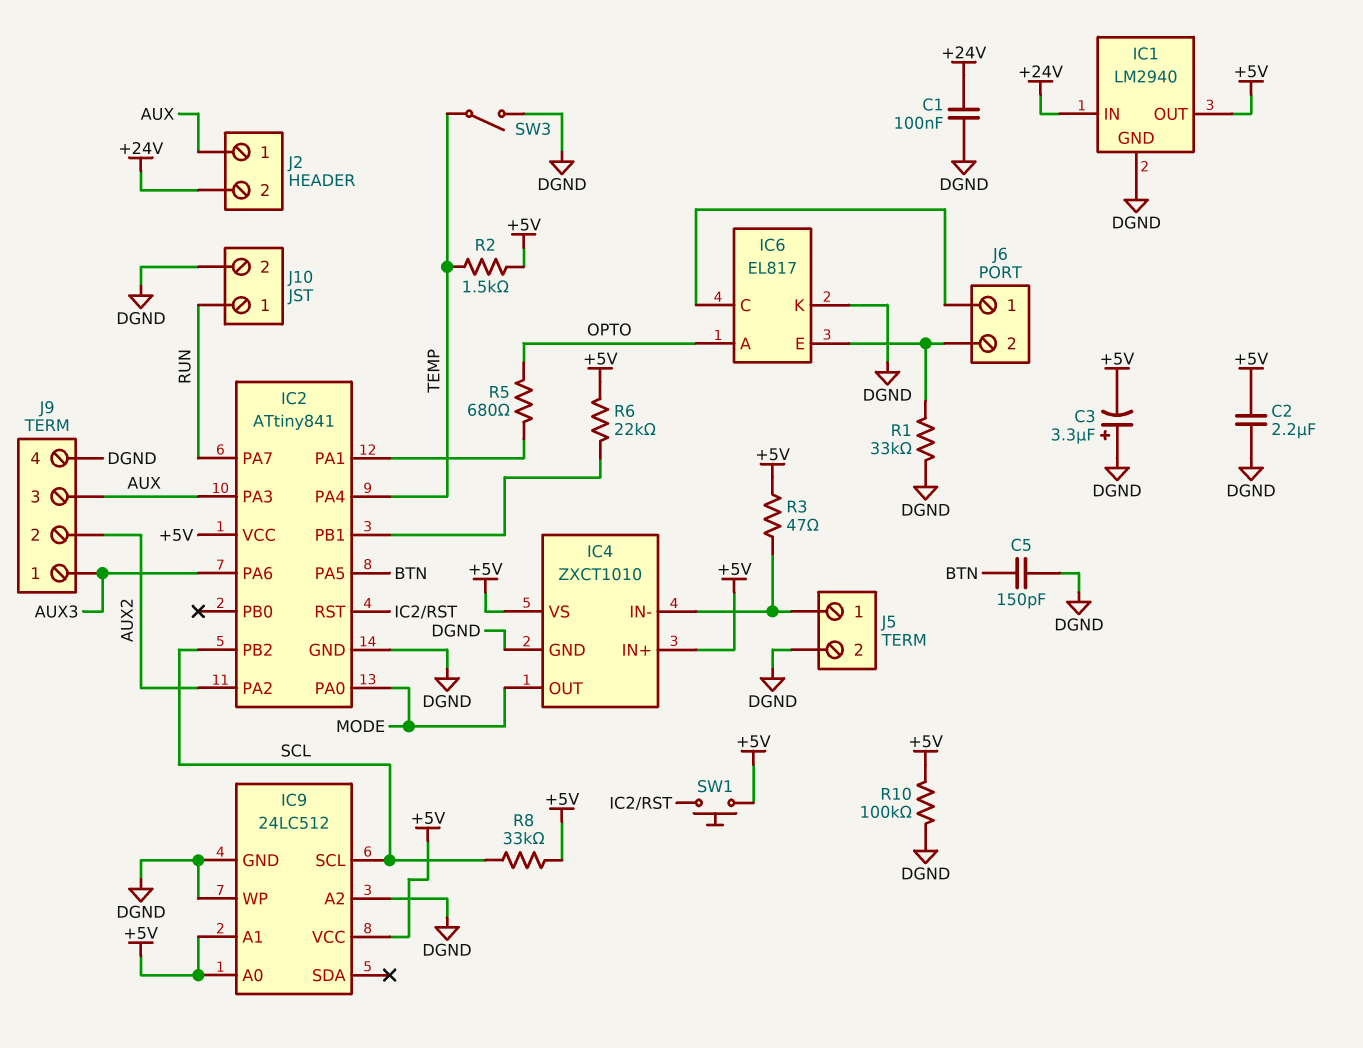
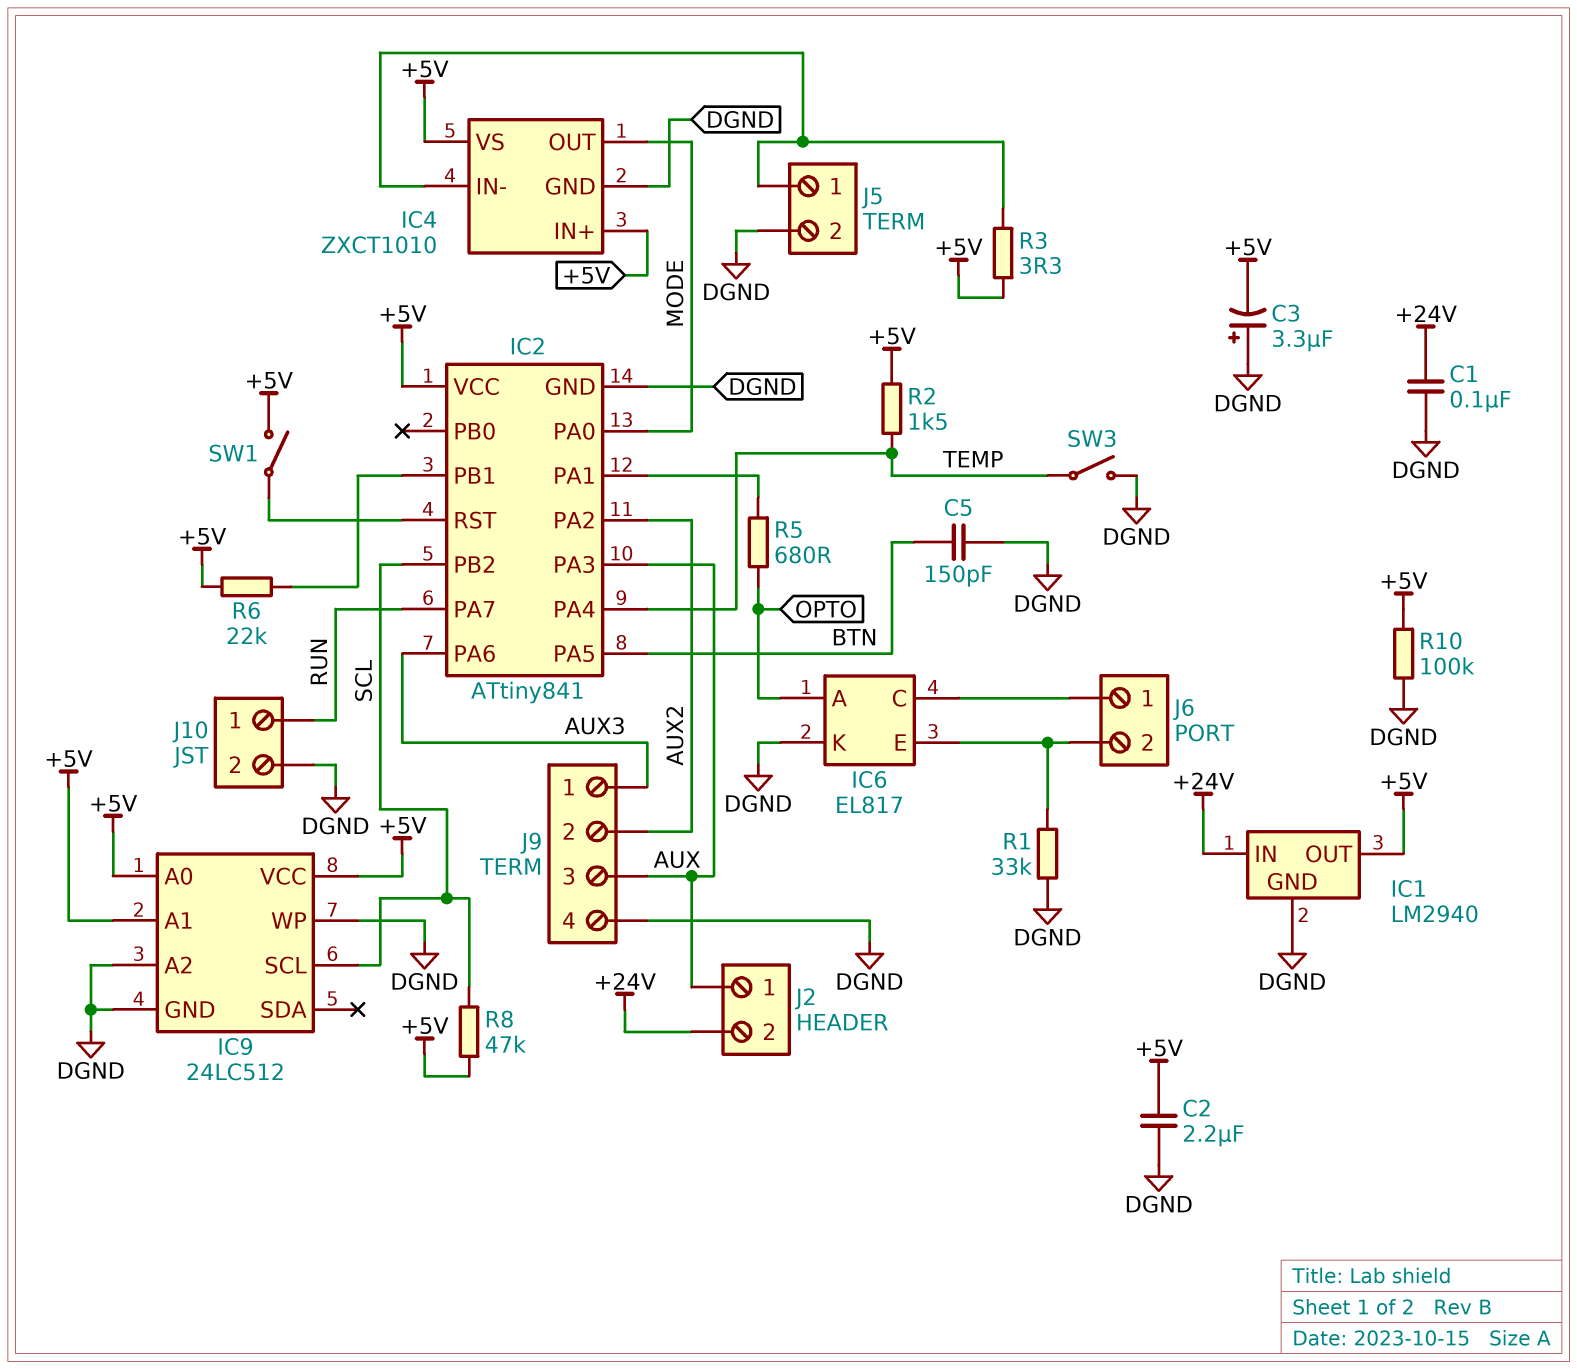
R3: 47 (+5V, IC4/IN-) -> 3.3 (+5V, IC4/IN-)
R8: 33k (+5V, SCL) -> 47k (+5V, SCL)
SW1: button (+5V, IC2/RST) -> switch (+5V, IC2/RST)

